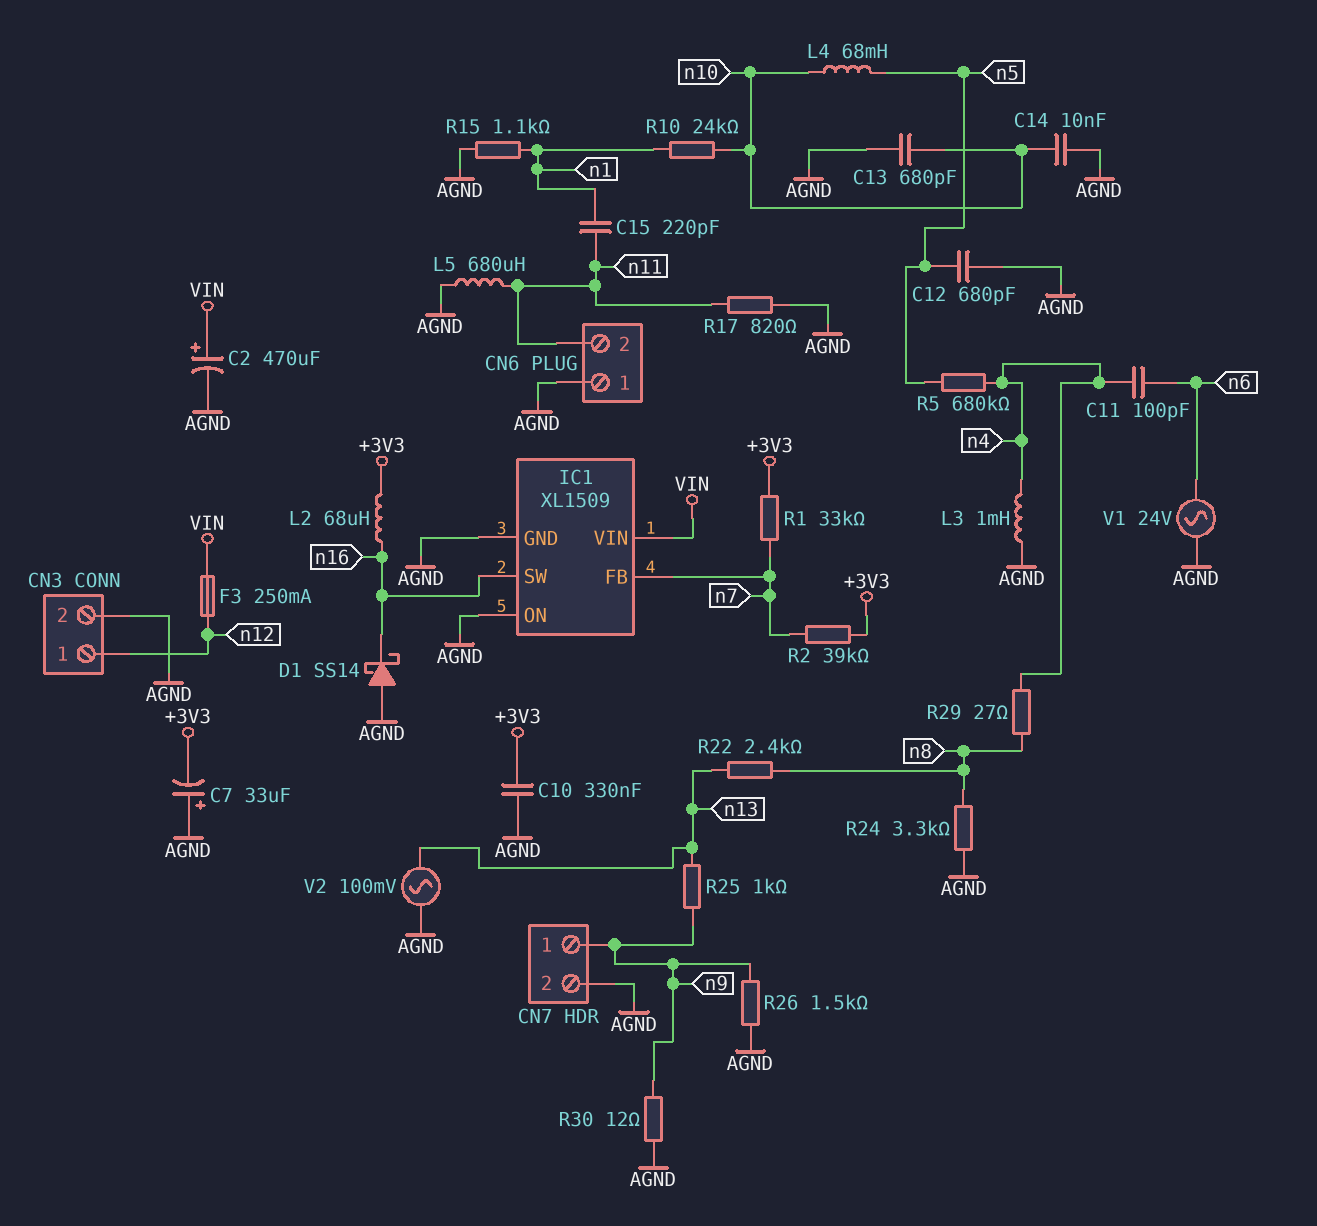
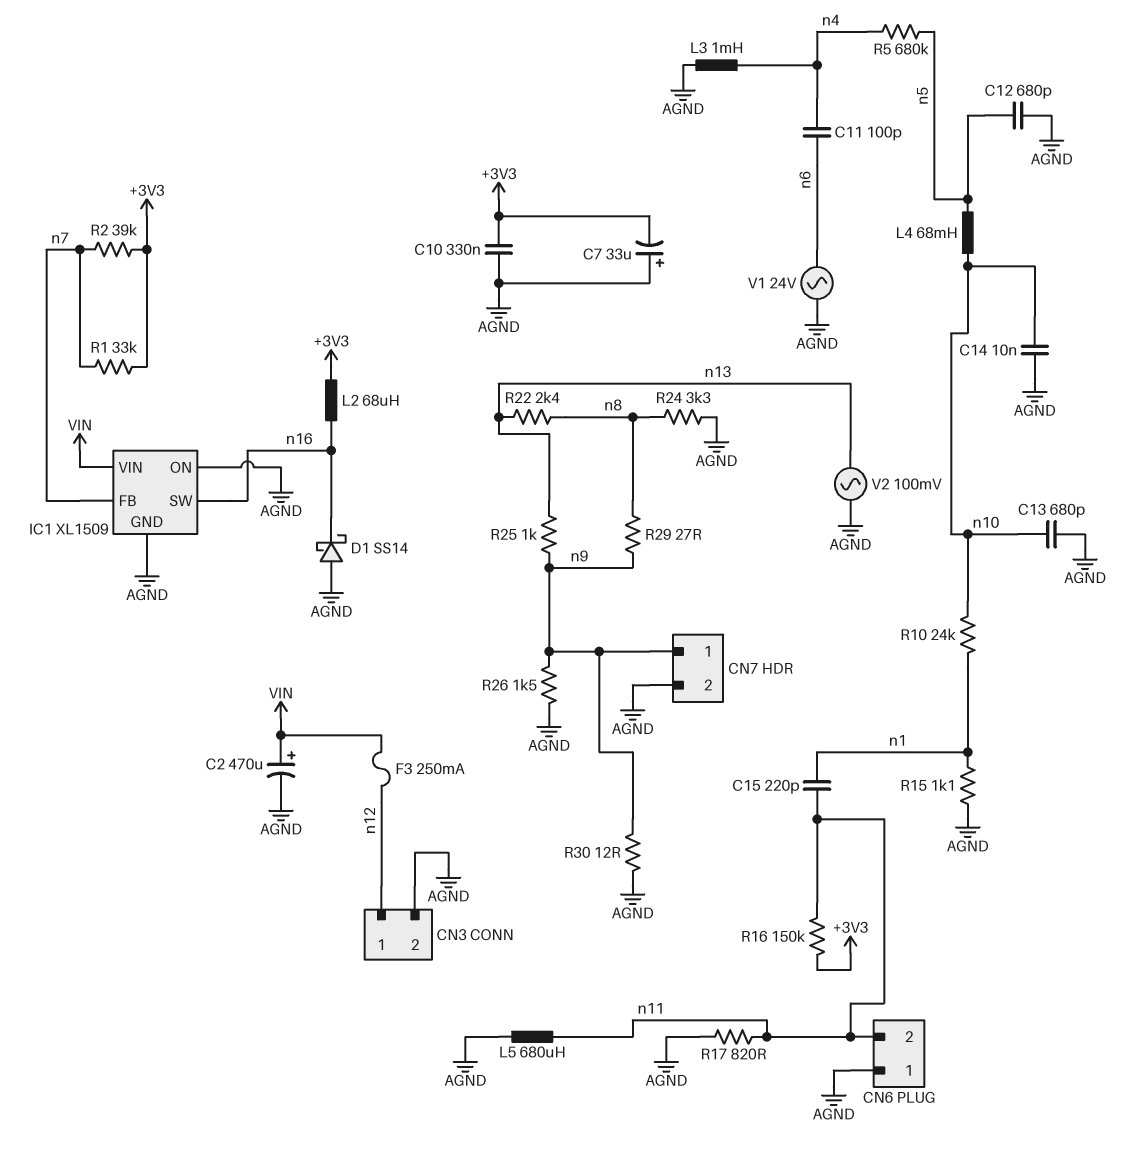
R16: none -> 150k (+3V3, n11)
R29: 27 (n4, n8) -> 27 (n8, n9)

